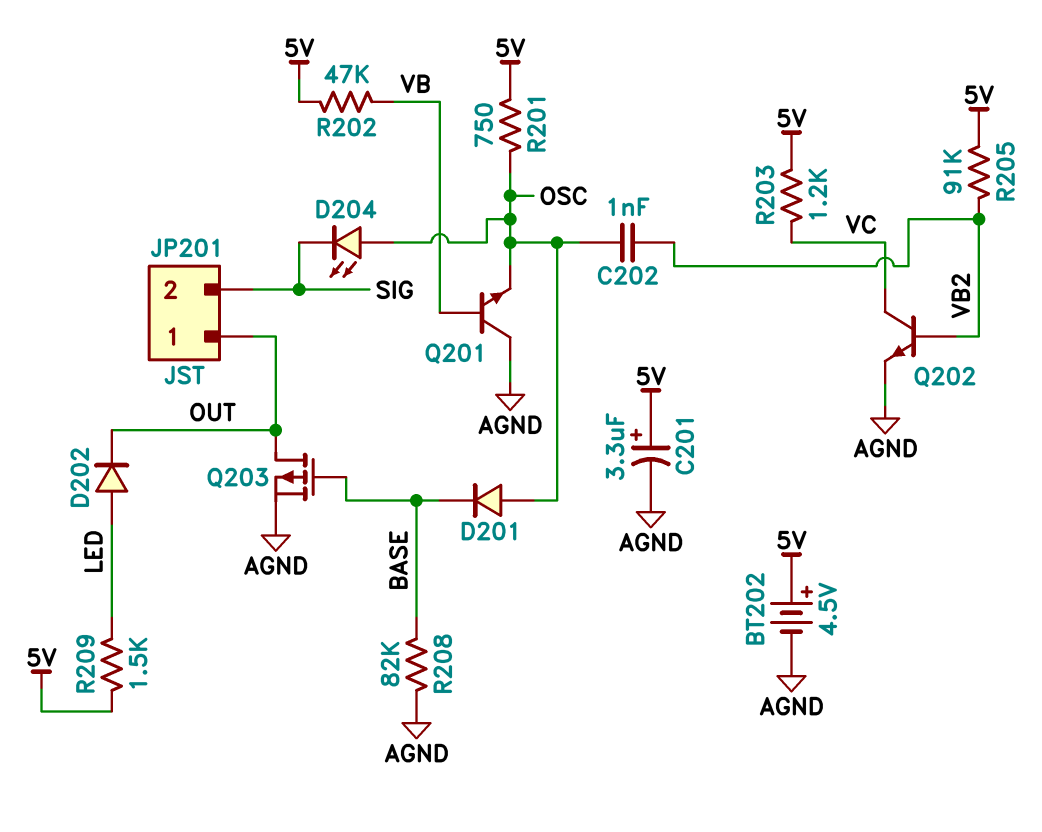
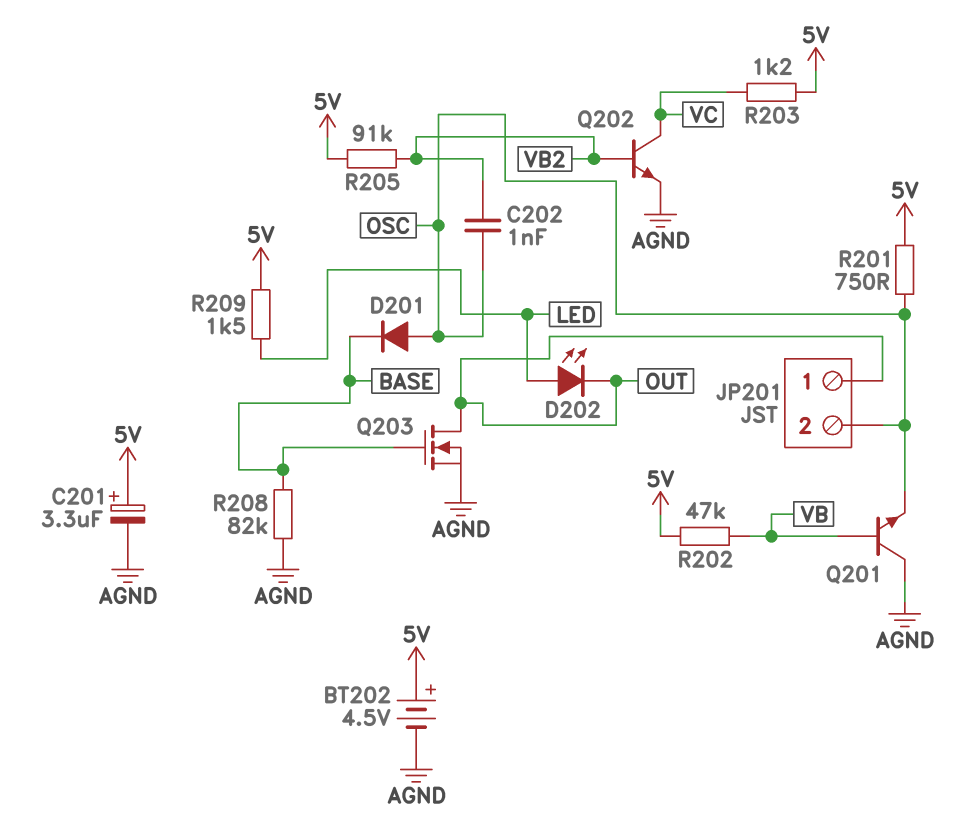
D202: diode (A LED, K OUT) -> LED (A LED, K OUT)
D204: LED (A OSC, K SIG) -> none
JP201 pin 2: SIG -> OSC
Q203: PMOS (G BASE, D OUT, S AGND) -> NMOS (G BASE, D OUT, S AGND)

